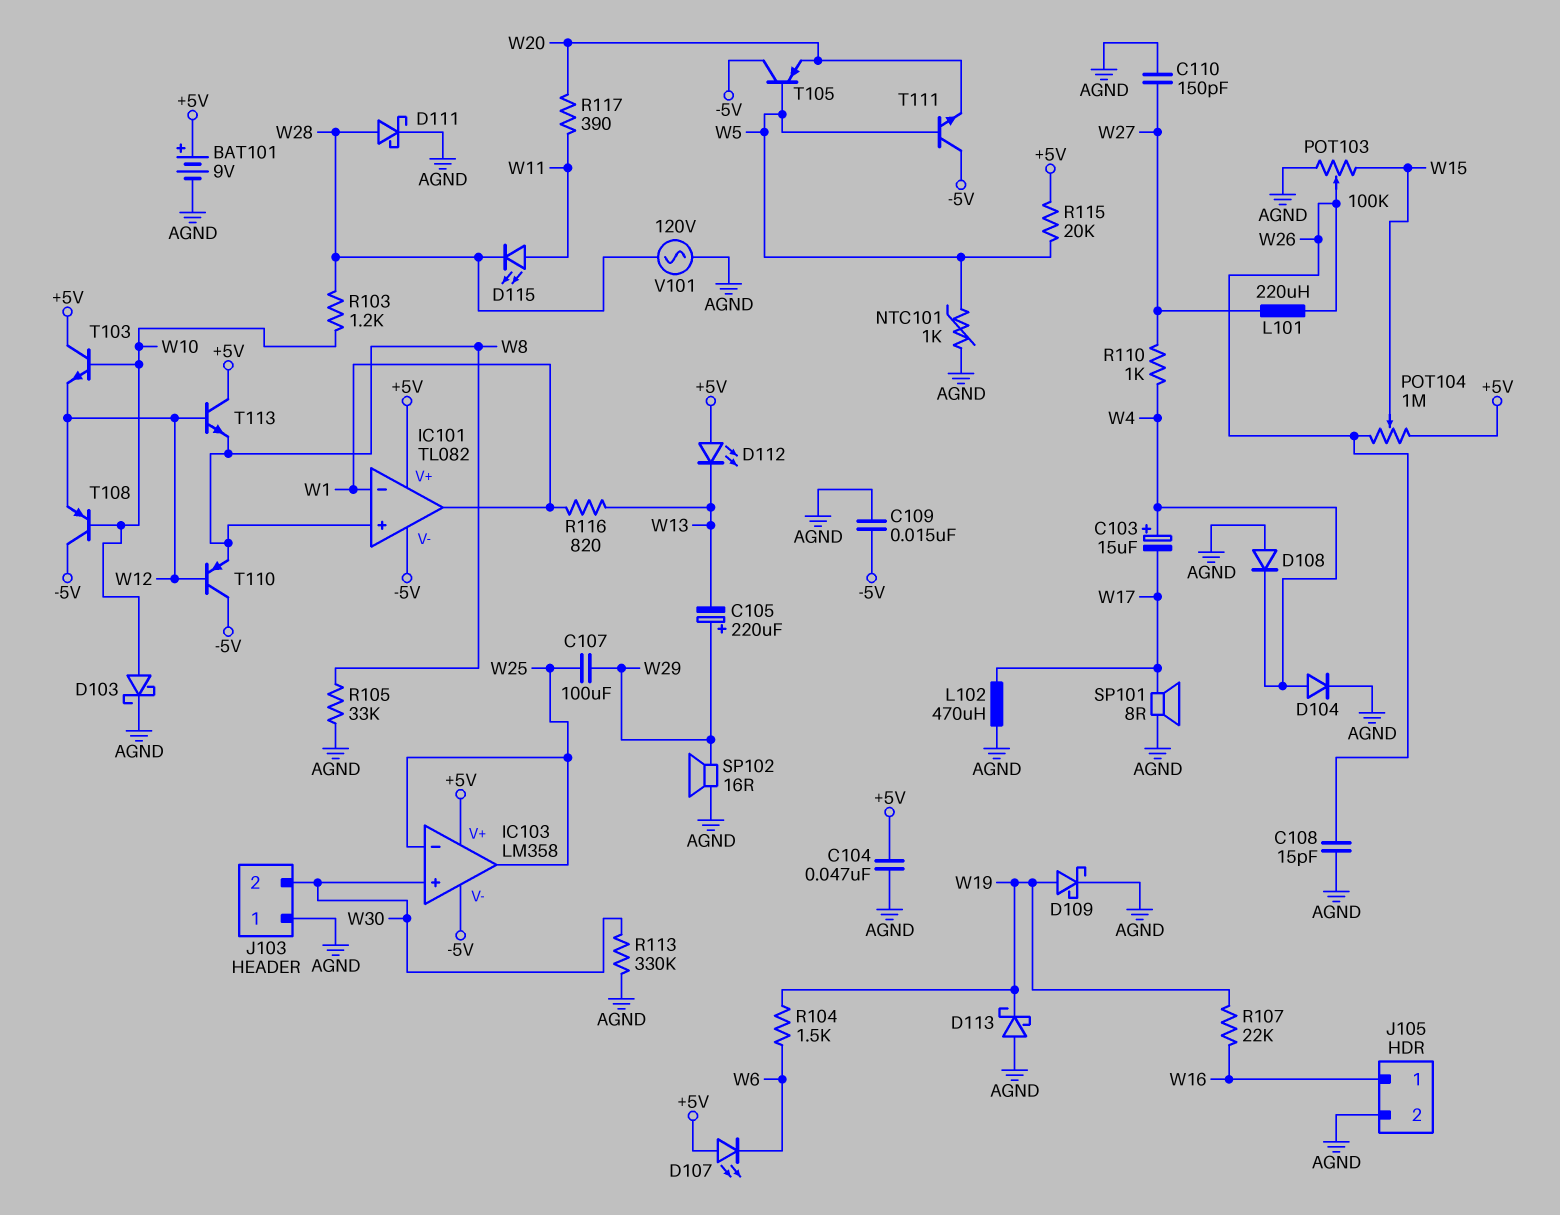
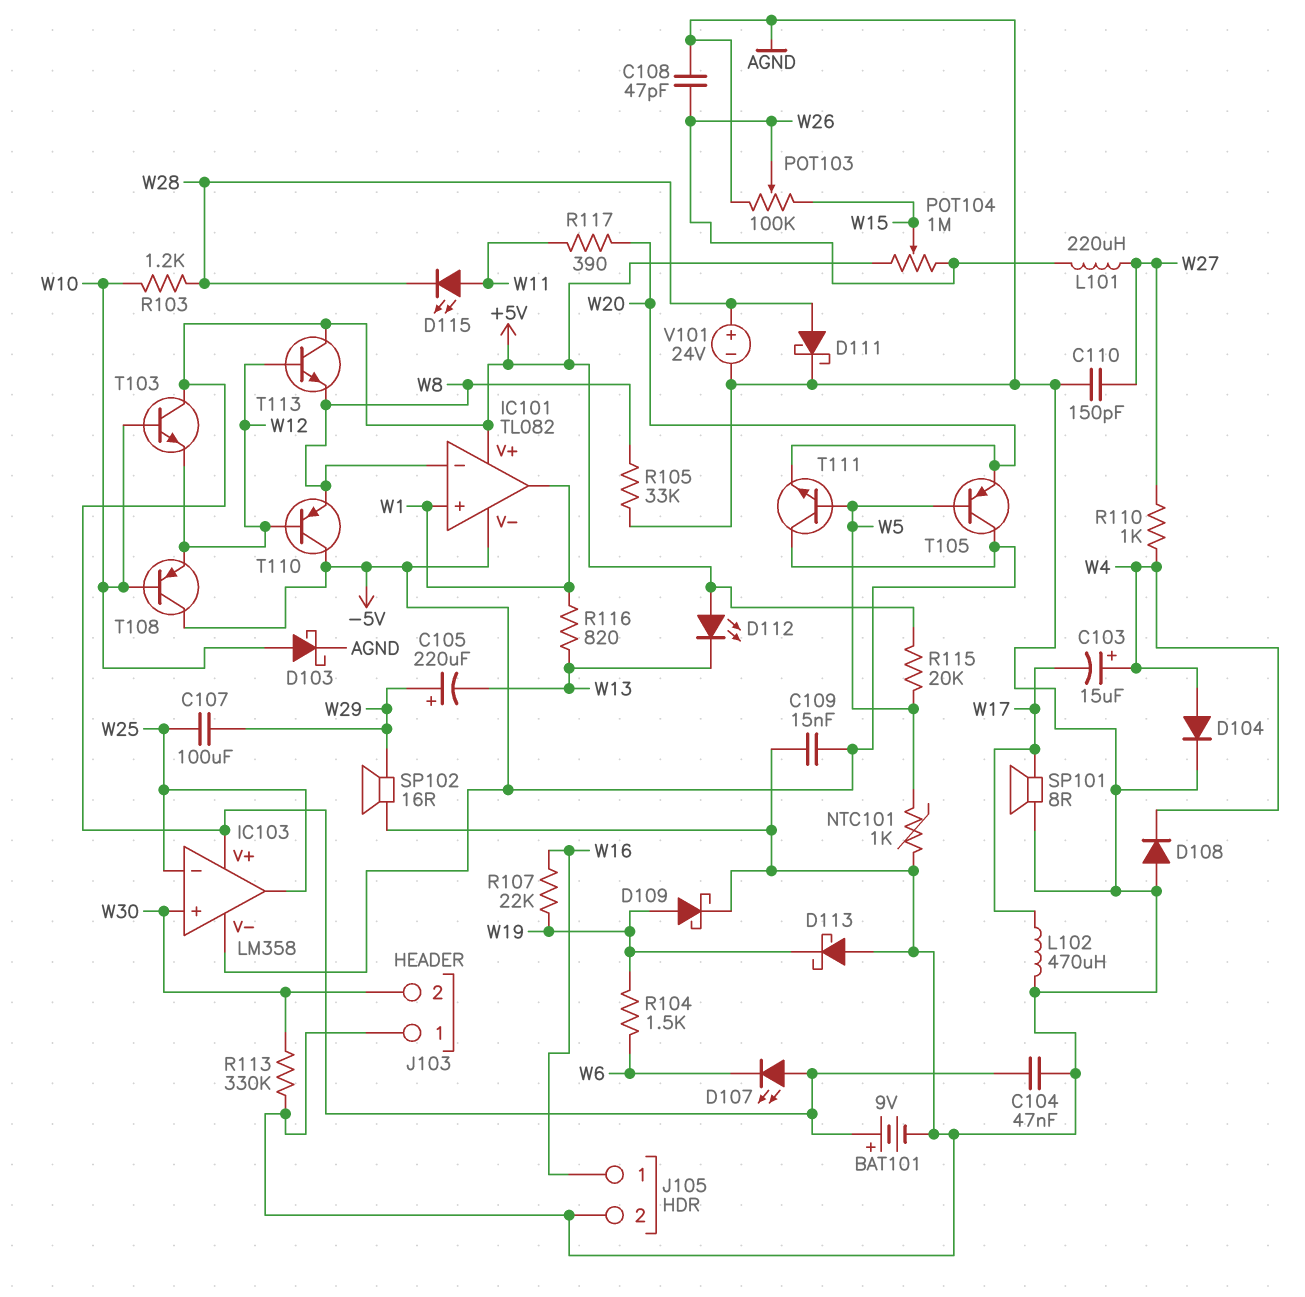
C108: 15pF (AGND, W26) -> 47pF (AGND, W26)
IC101 pin in+: W8 -> W1
IC101 pin in-: W1 -> W8
V101: AC 120V (AGND, W28) -> 24V (plus W28, minus AGND)

